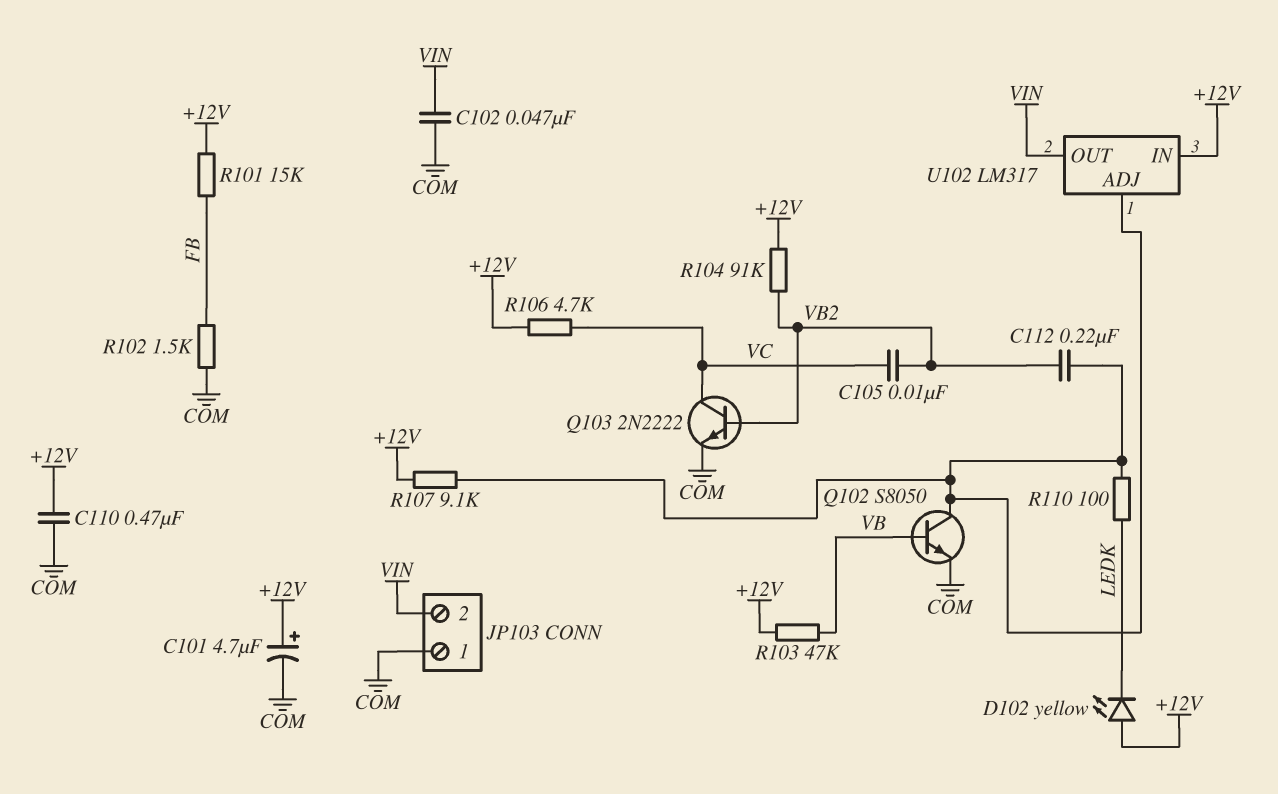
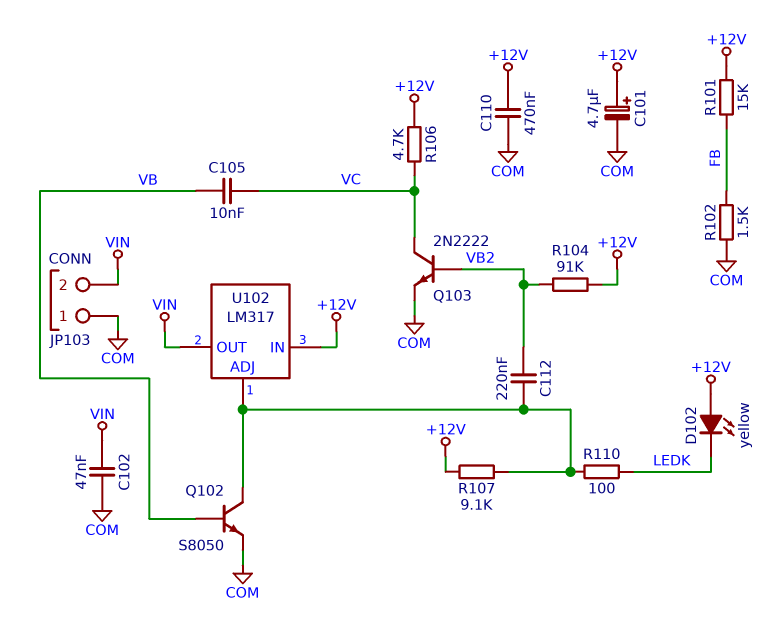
C105: 10nF (VB2, VC) -> 10nF (VB, VC)
R103: 47k (+12V, VB) -> none

